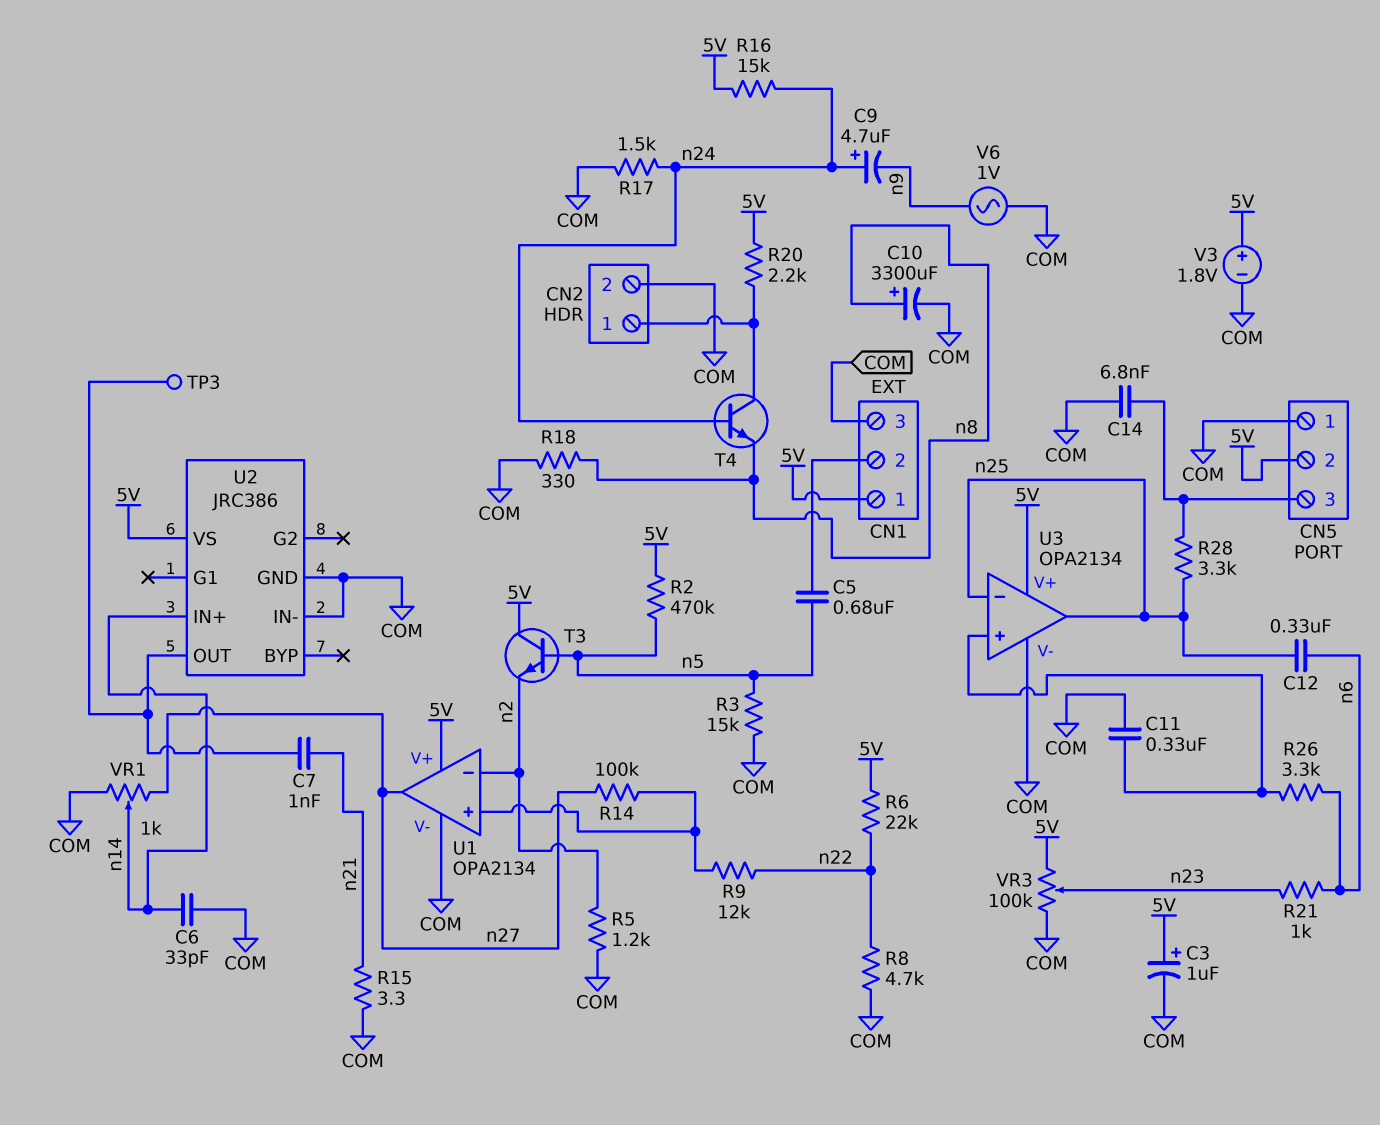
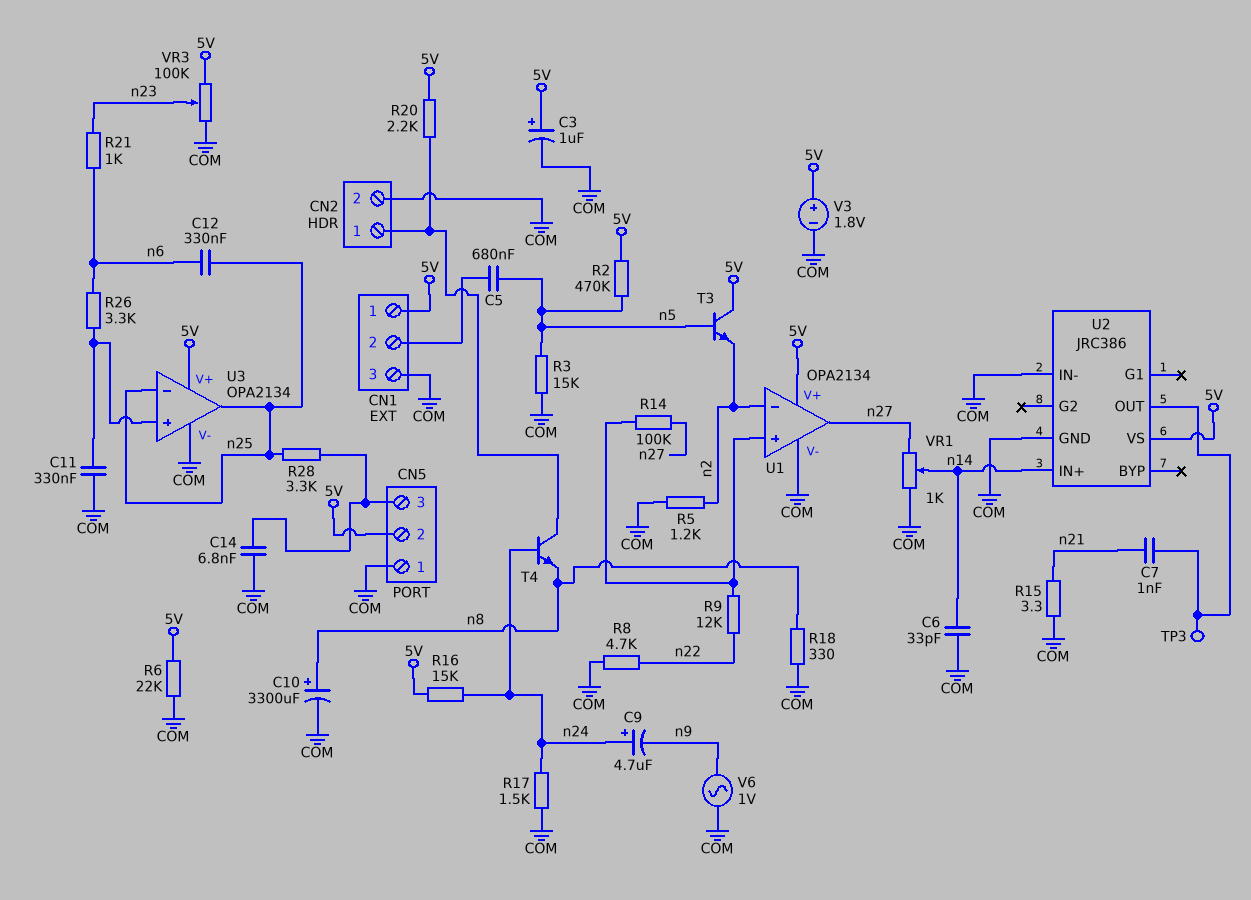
R6: 22k (5V, n22) -> 22k (5V, COM)

